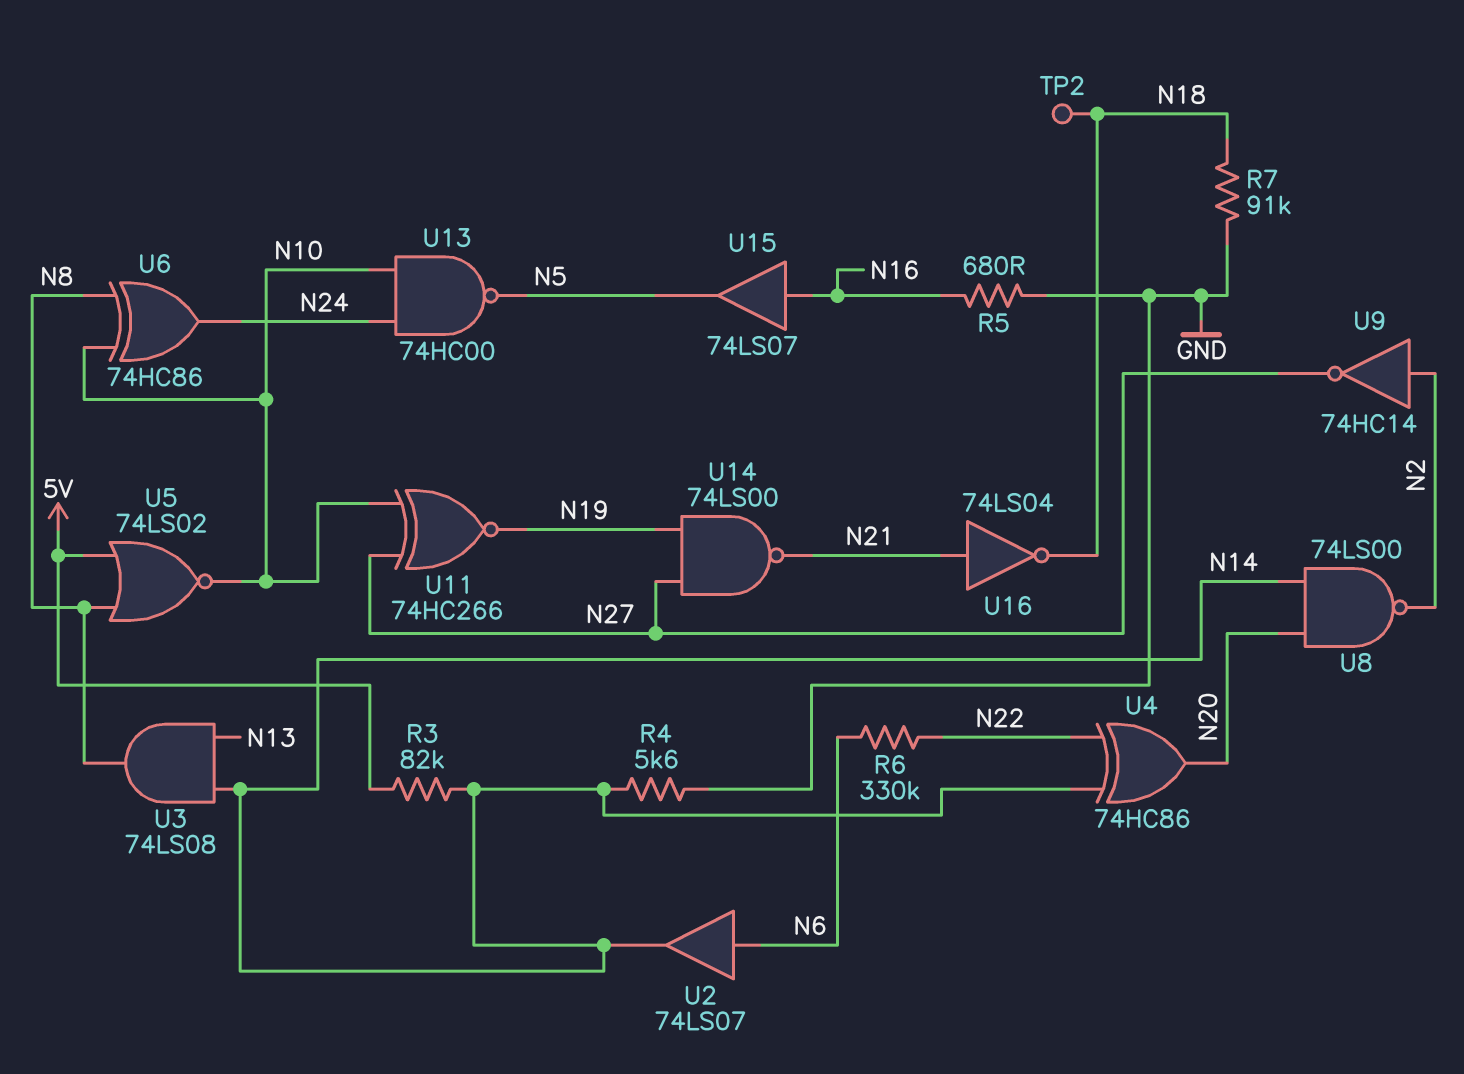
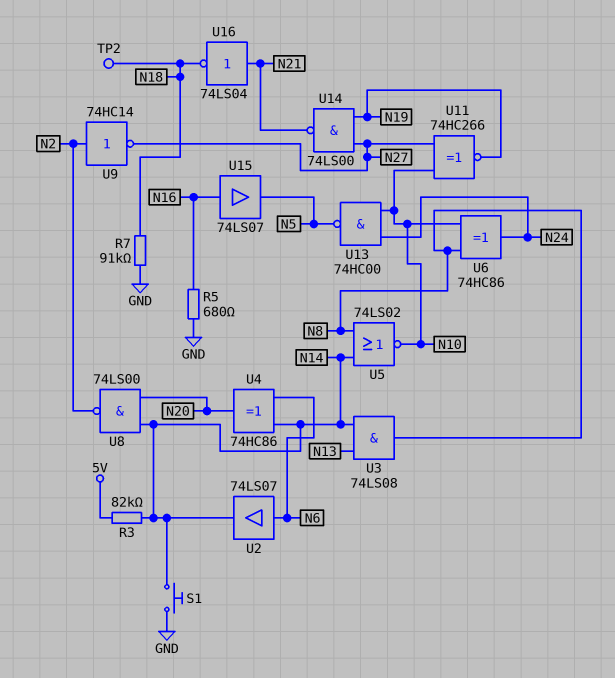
R4: 5.6k (GND, N14) -> none
R6: 330k (N6, N22) -> none
S1: none -> button (GND, N14)
U4: XOR 74HC86 (in N14, in N22, out N20) -> XOR 74HC86 (in N6, in N14, out N20)
U5: NOR 74LS02 (in 5V, in N8, out N10) -> NOR 74LS02 (in N8, in N14, out N10)

